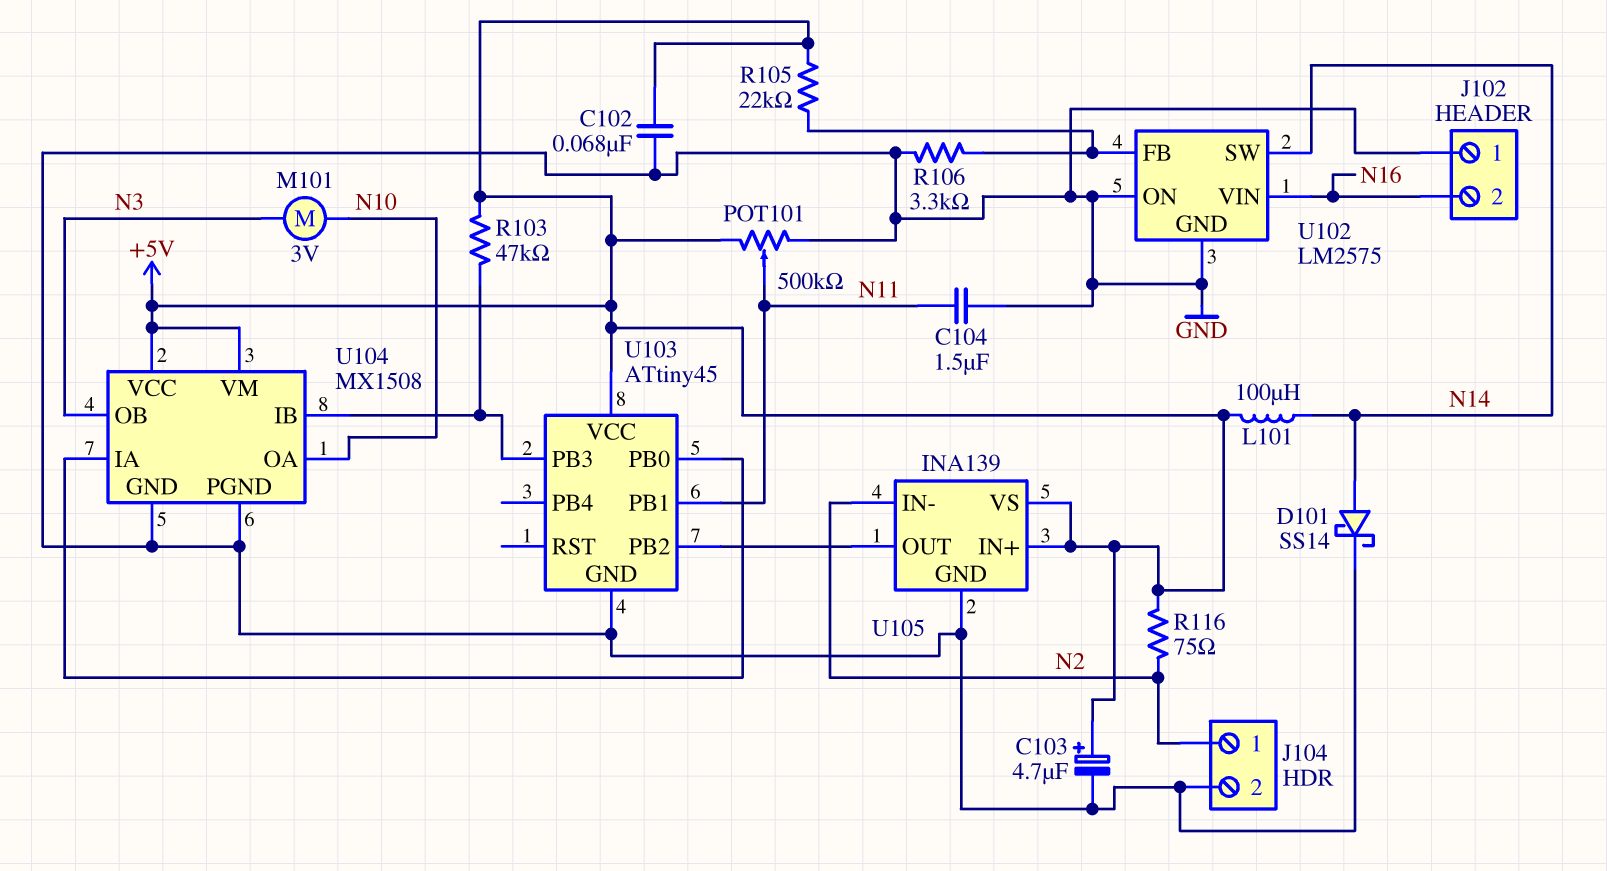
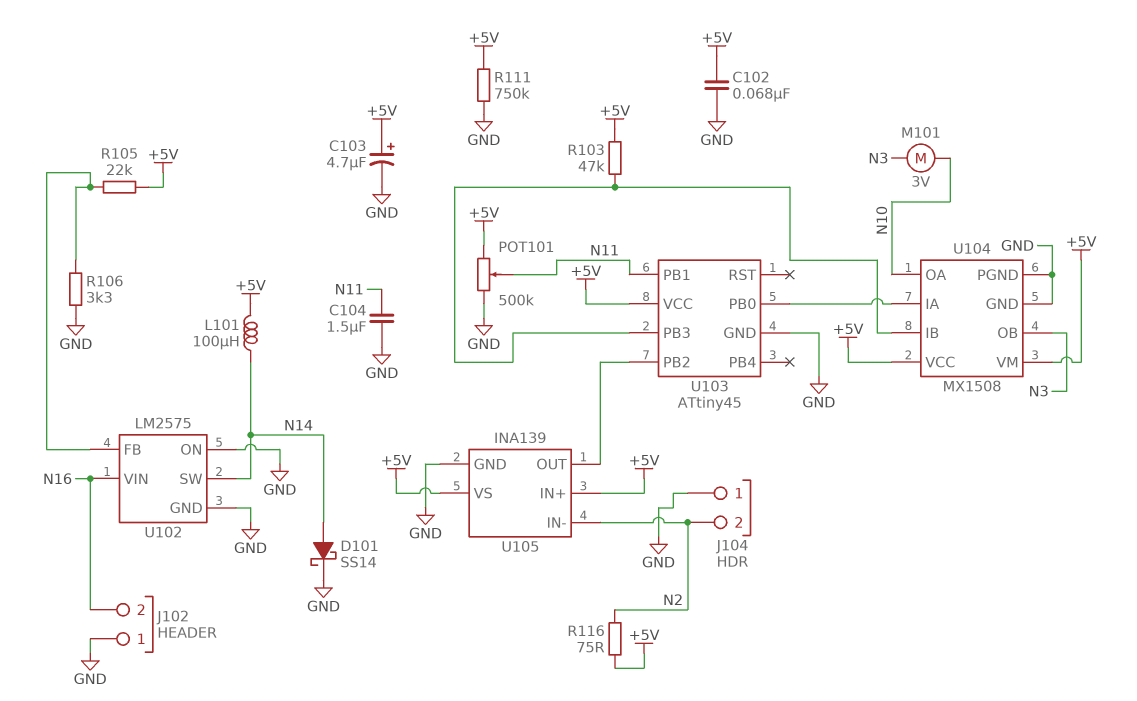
J104 pin 1: N2 -> GND
J104 pin 2: GND -> N2
R111: none -> 750k (+5V, GND)

